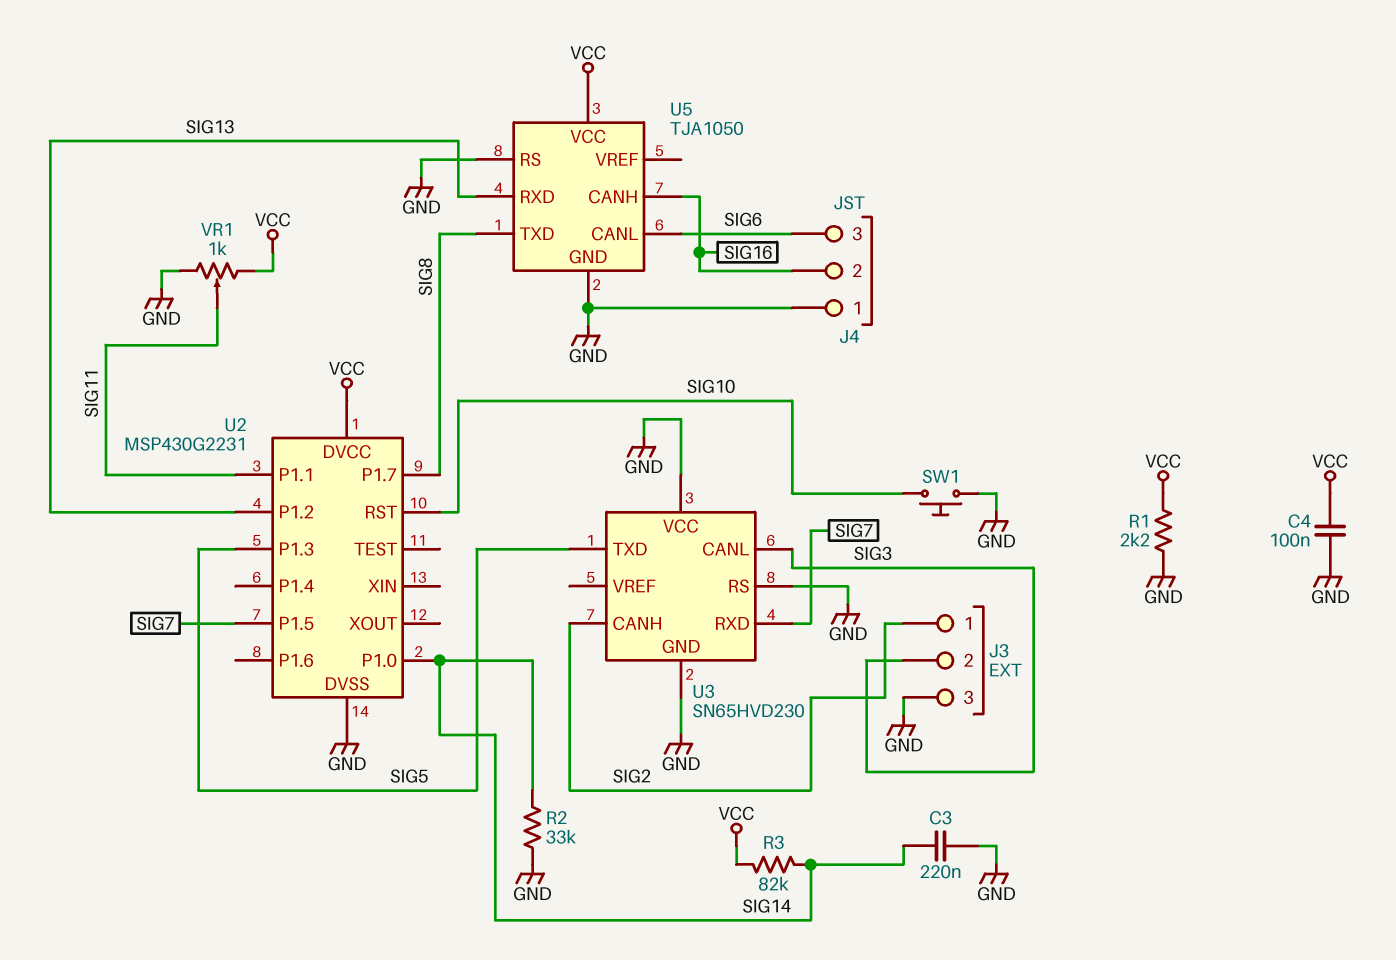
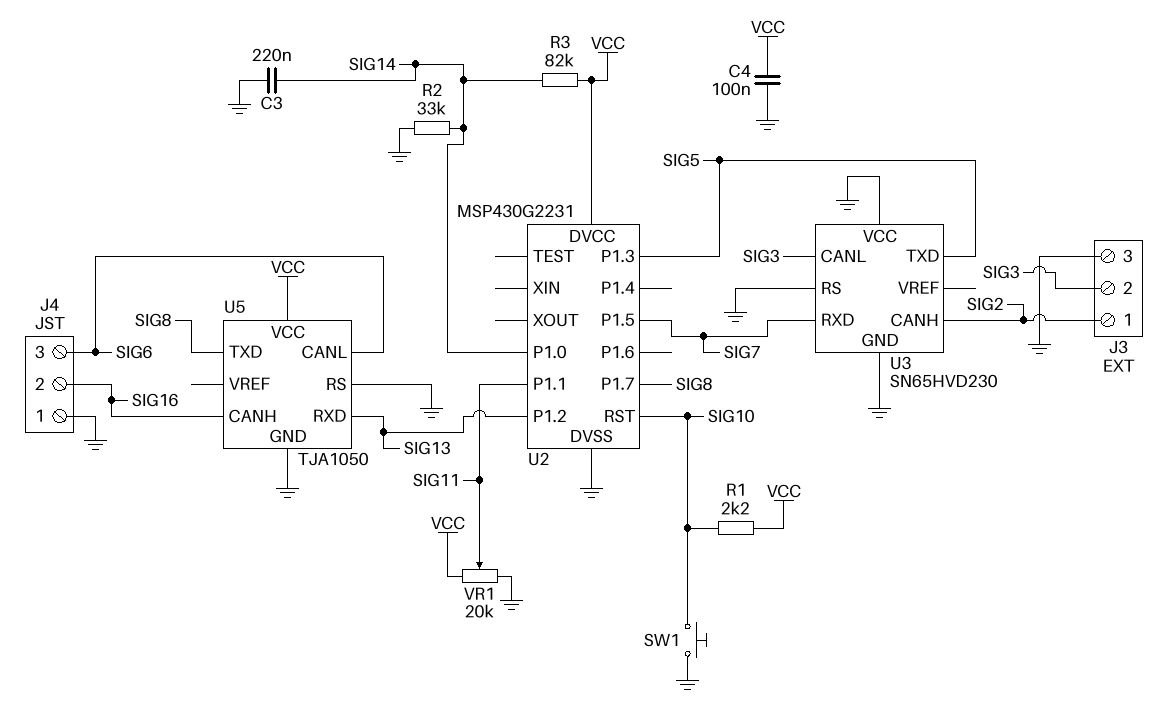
R1: 2.2k (GND, VCC) -> 2.2k (SIG10, VCC)
VR1: 1k (GND, VCC, wiper SIG11) -> 20k (GND, VCC, wiper SIG11)

